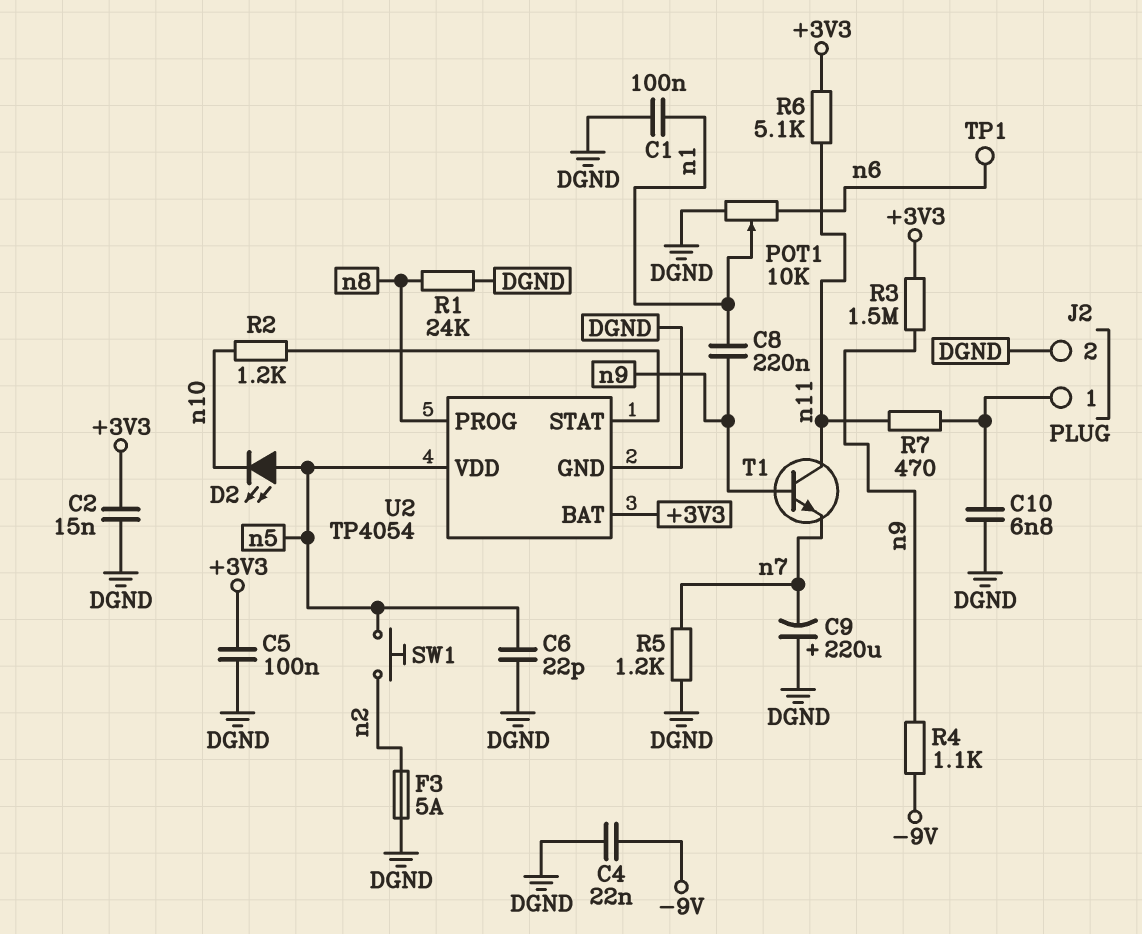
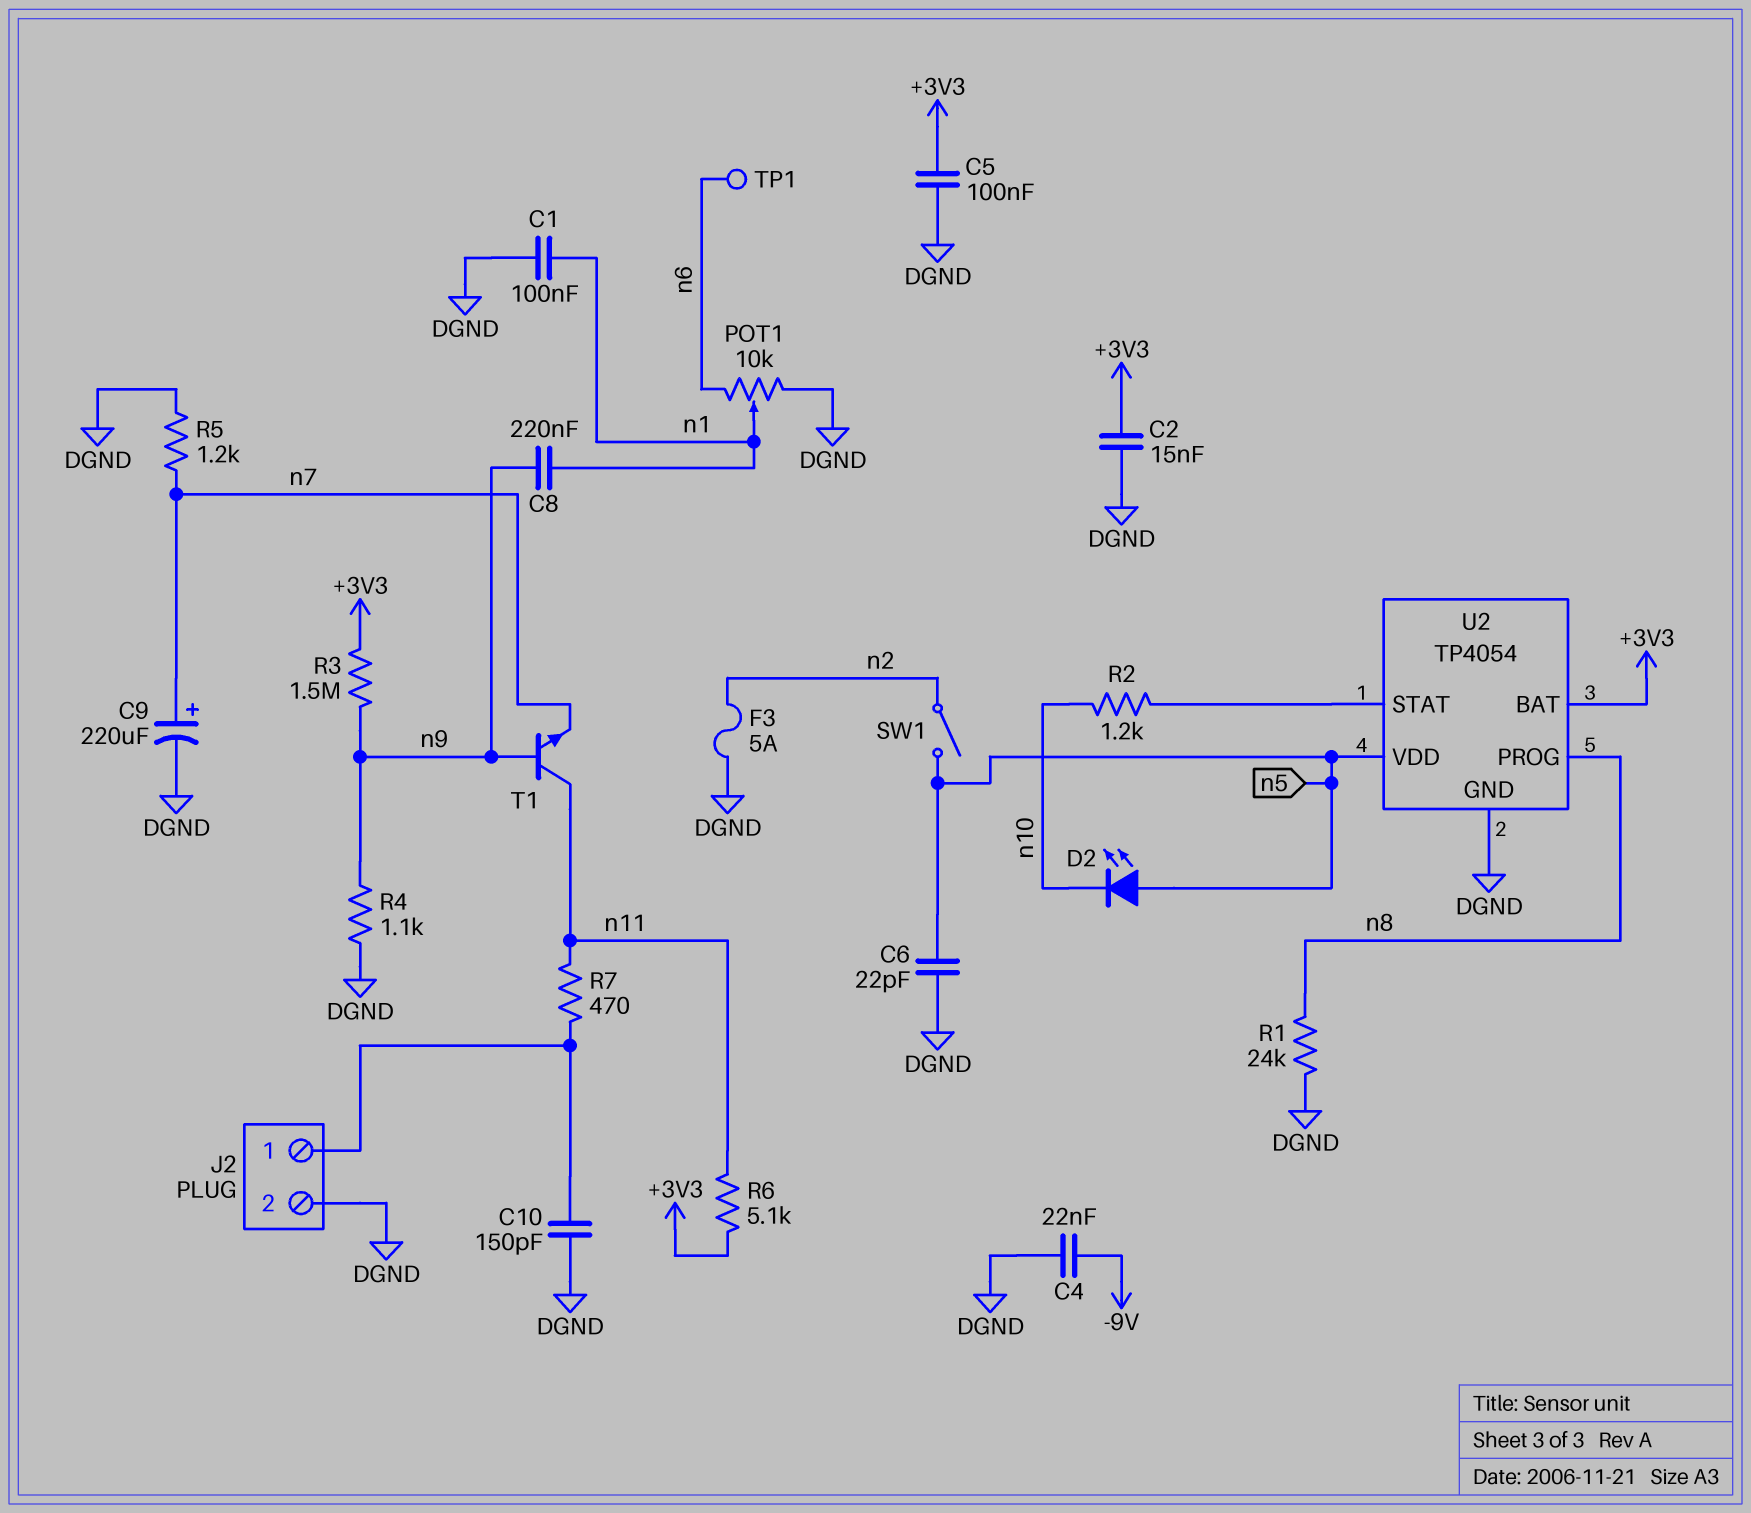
C9: 220uF (plus DGND, minus n7) -> 220uF (plus n7, minus DGND)
C10: 6.8nF (DGND, J2/1) -> 150pF (DGND, J2/1)
R4: 1.1k (-9V, n9) -> 1.1k (DGND, n9)
SW1: button (n2, n5) -> switch (n2, n5)

